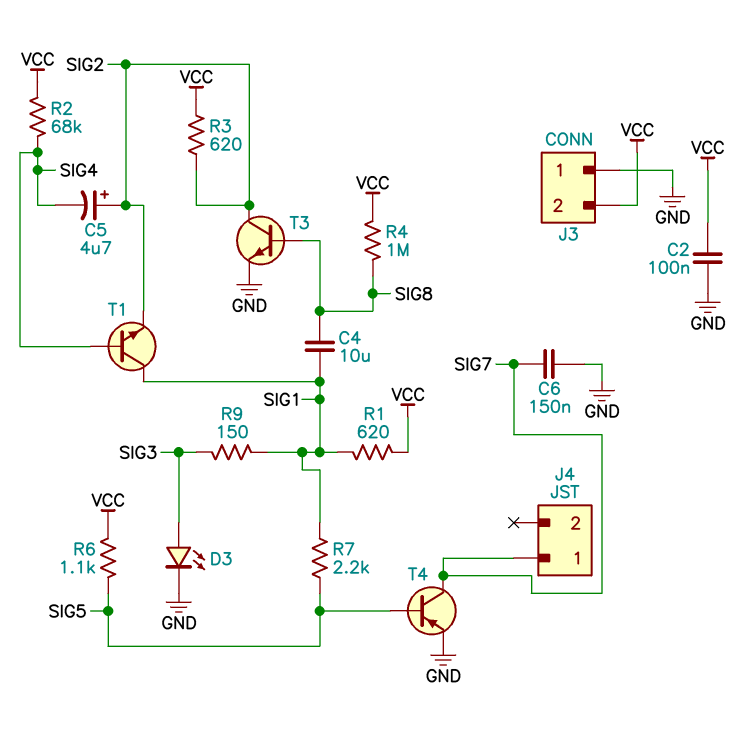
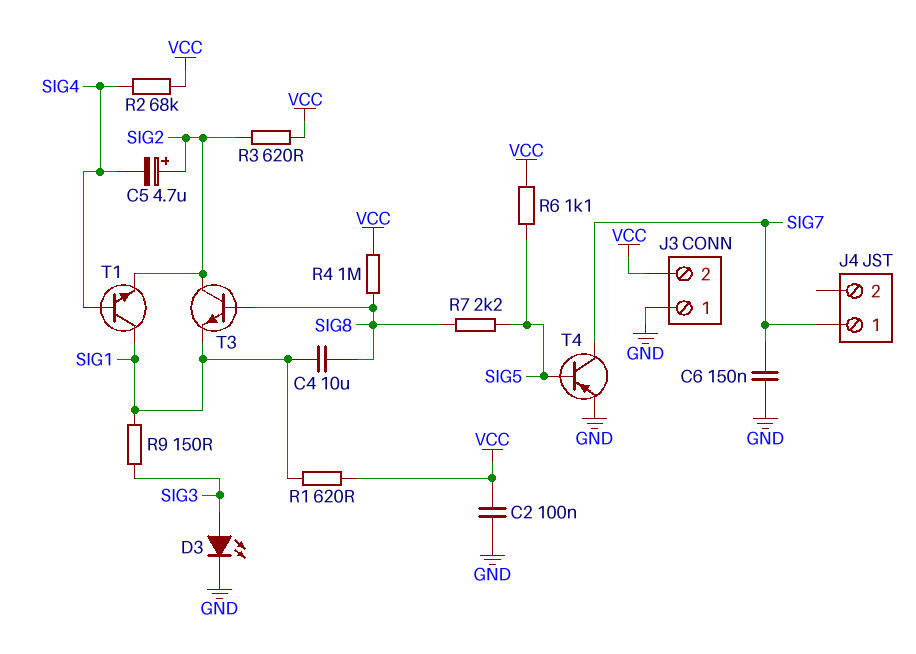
R7: 2.2k (SIG1, SIG5) -> 2.2k (SIG5, SIG8)
T3: NPN (B SIG8, C SIG2, E GND) -> NPN (B SIG8, C SIG2, E SIG1)

